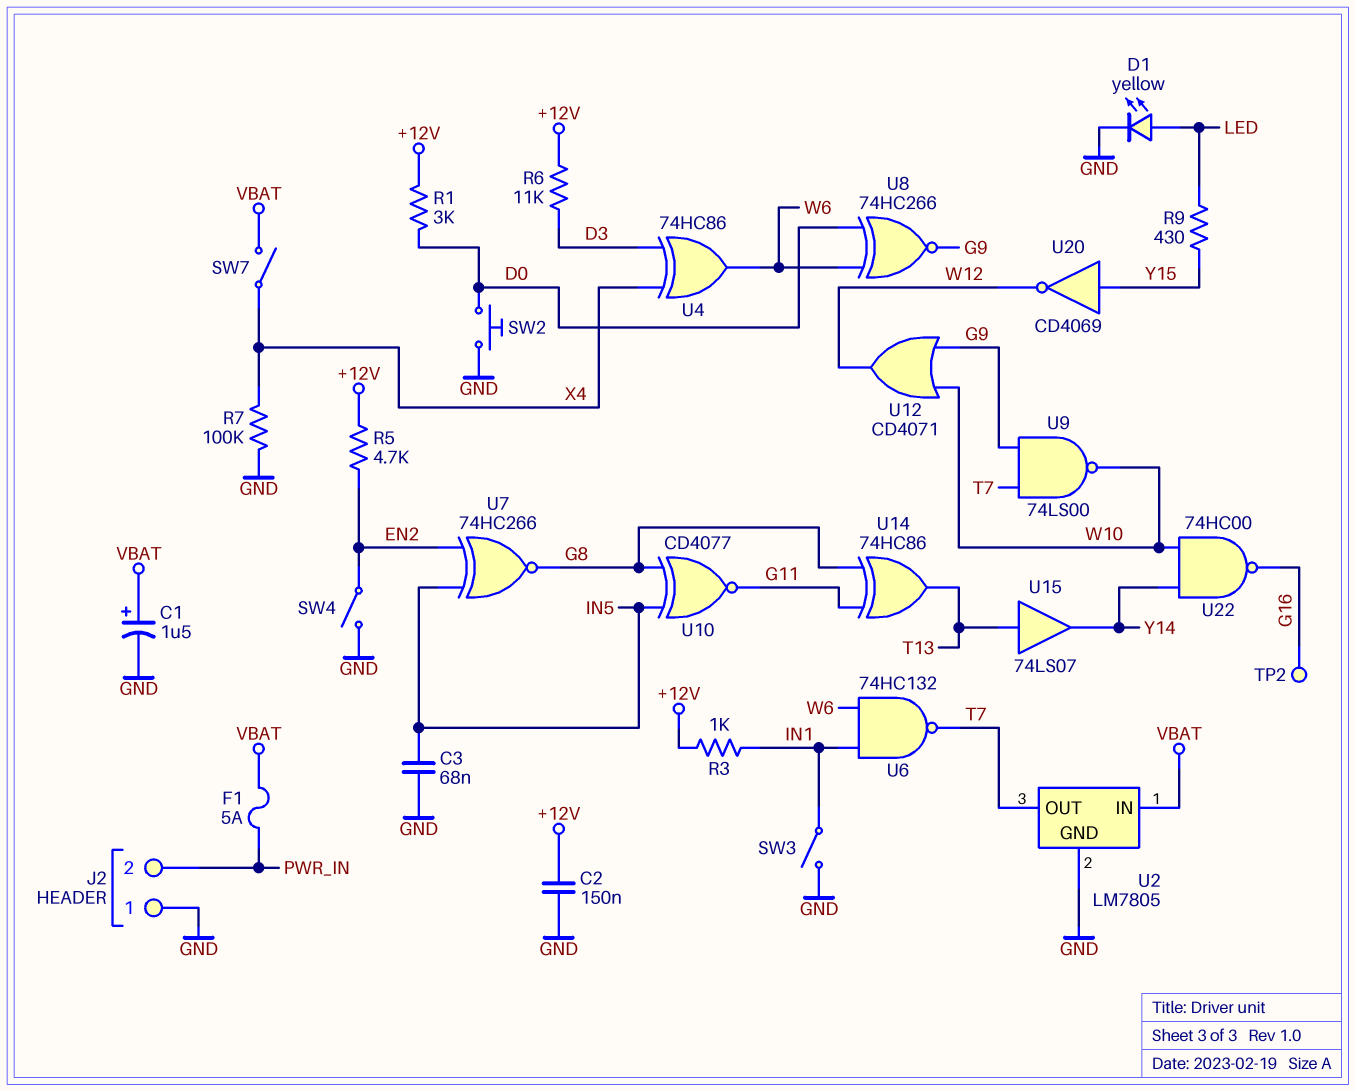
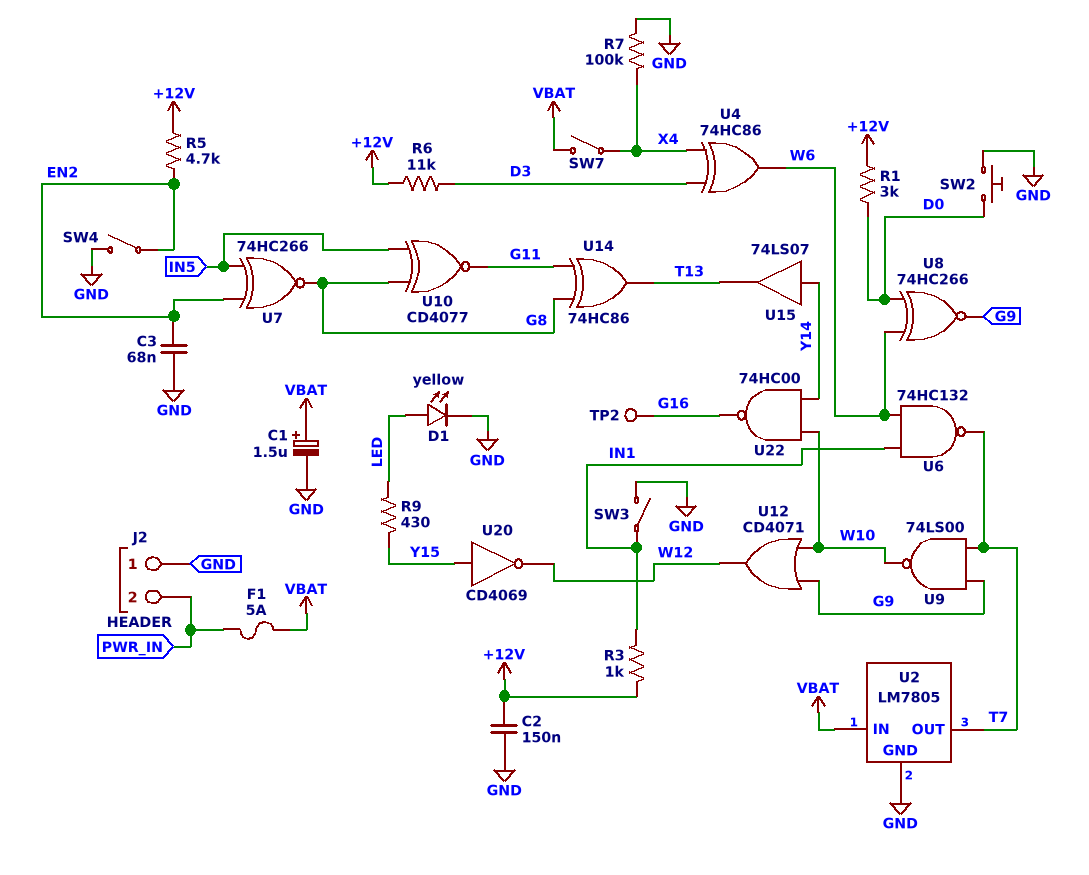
C3: 68nF (GND, IN5) -> 68nF (EN2, GND)
U15: buffer 74LS07 (in T13, out Y14) -> buffer 74LS07 (in Y14, out T13)

